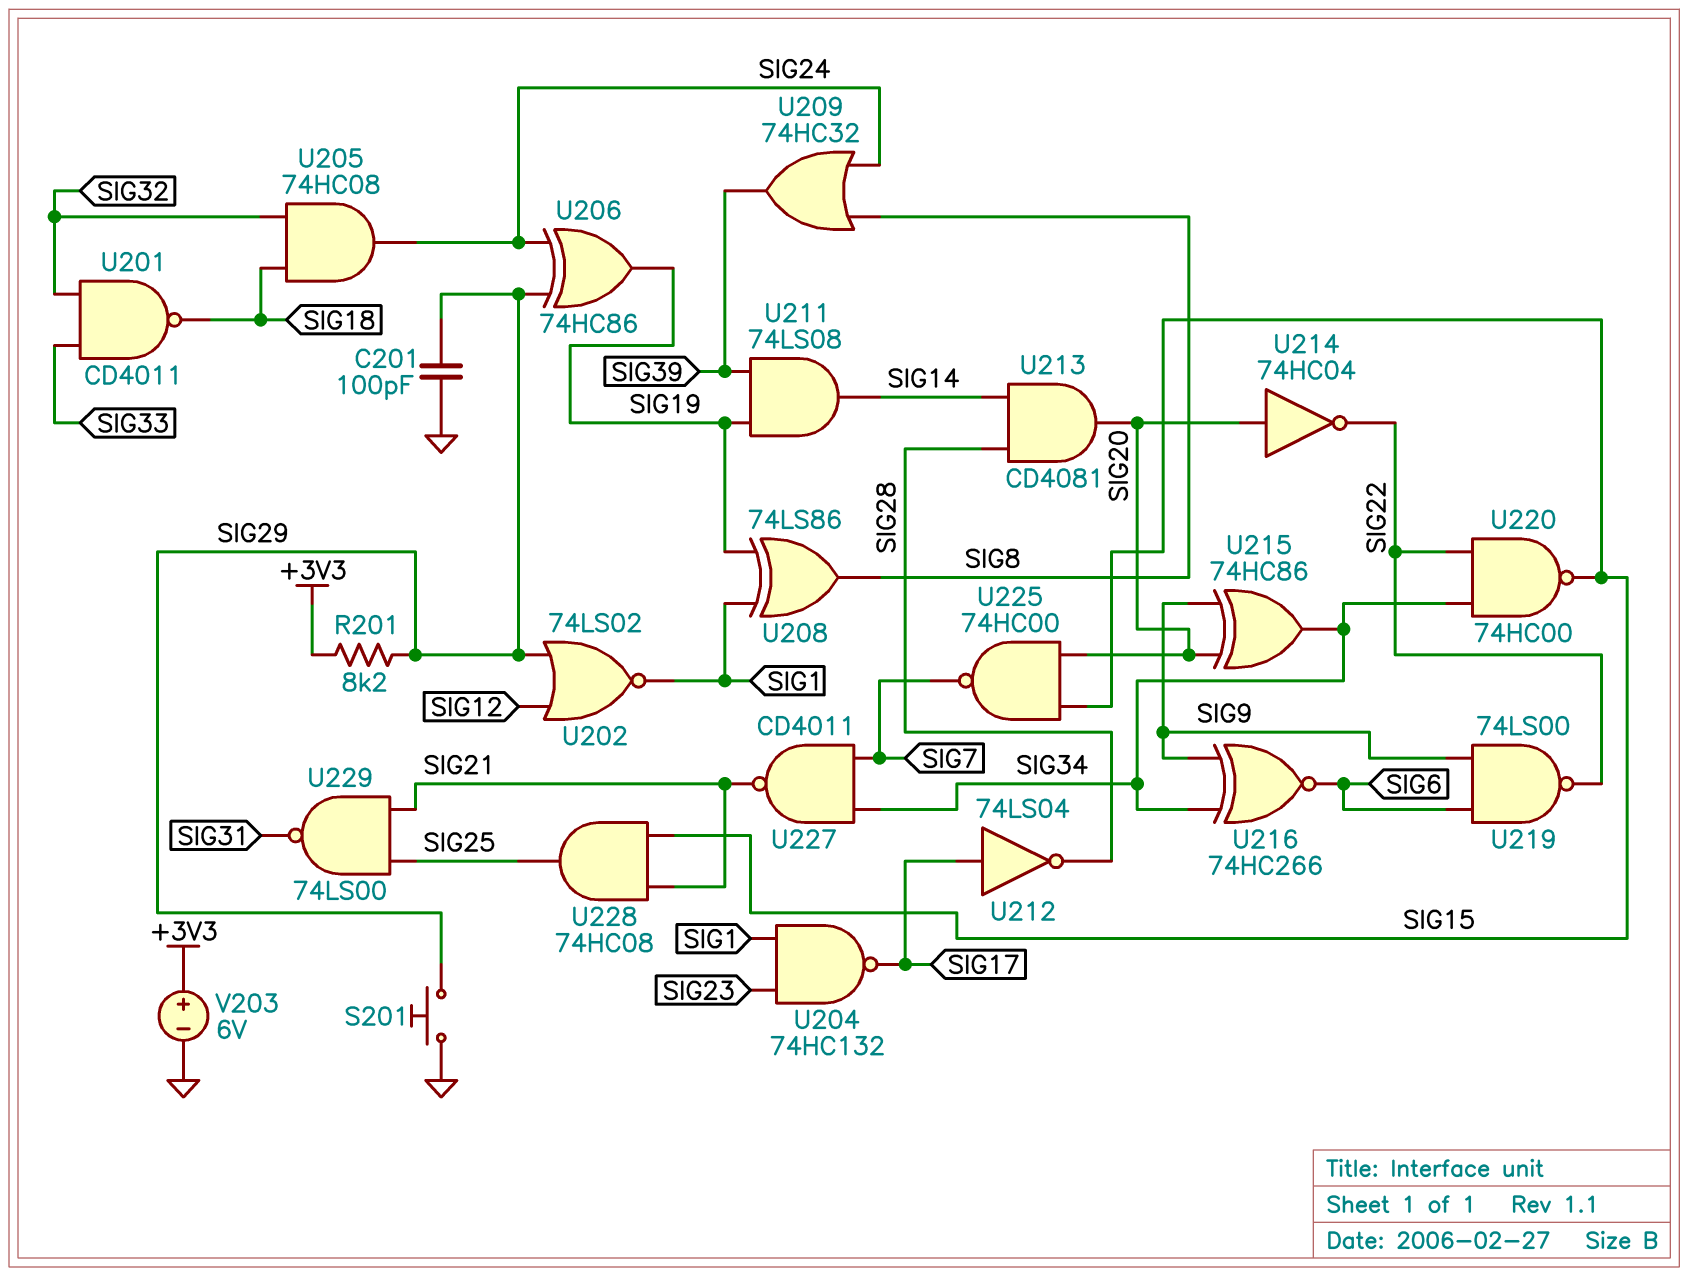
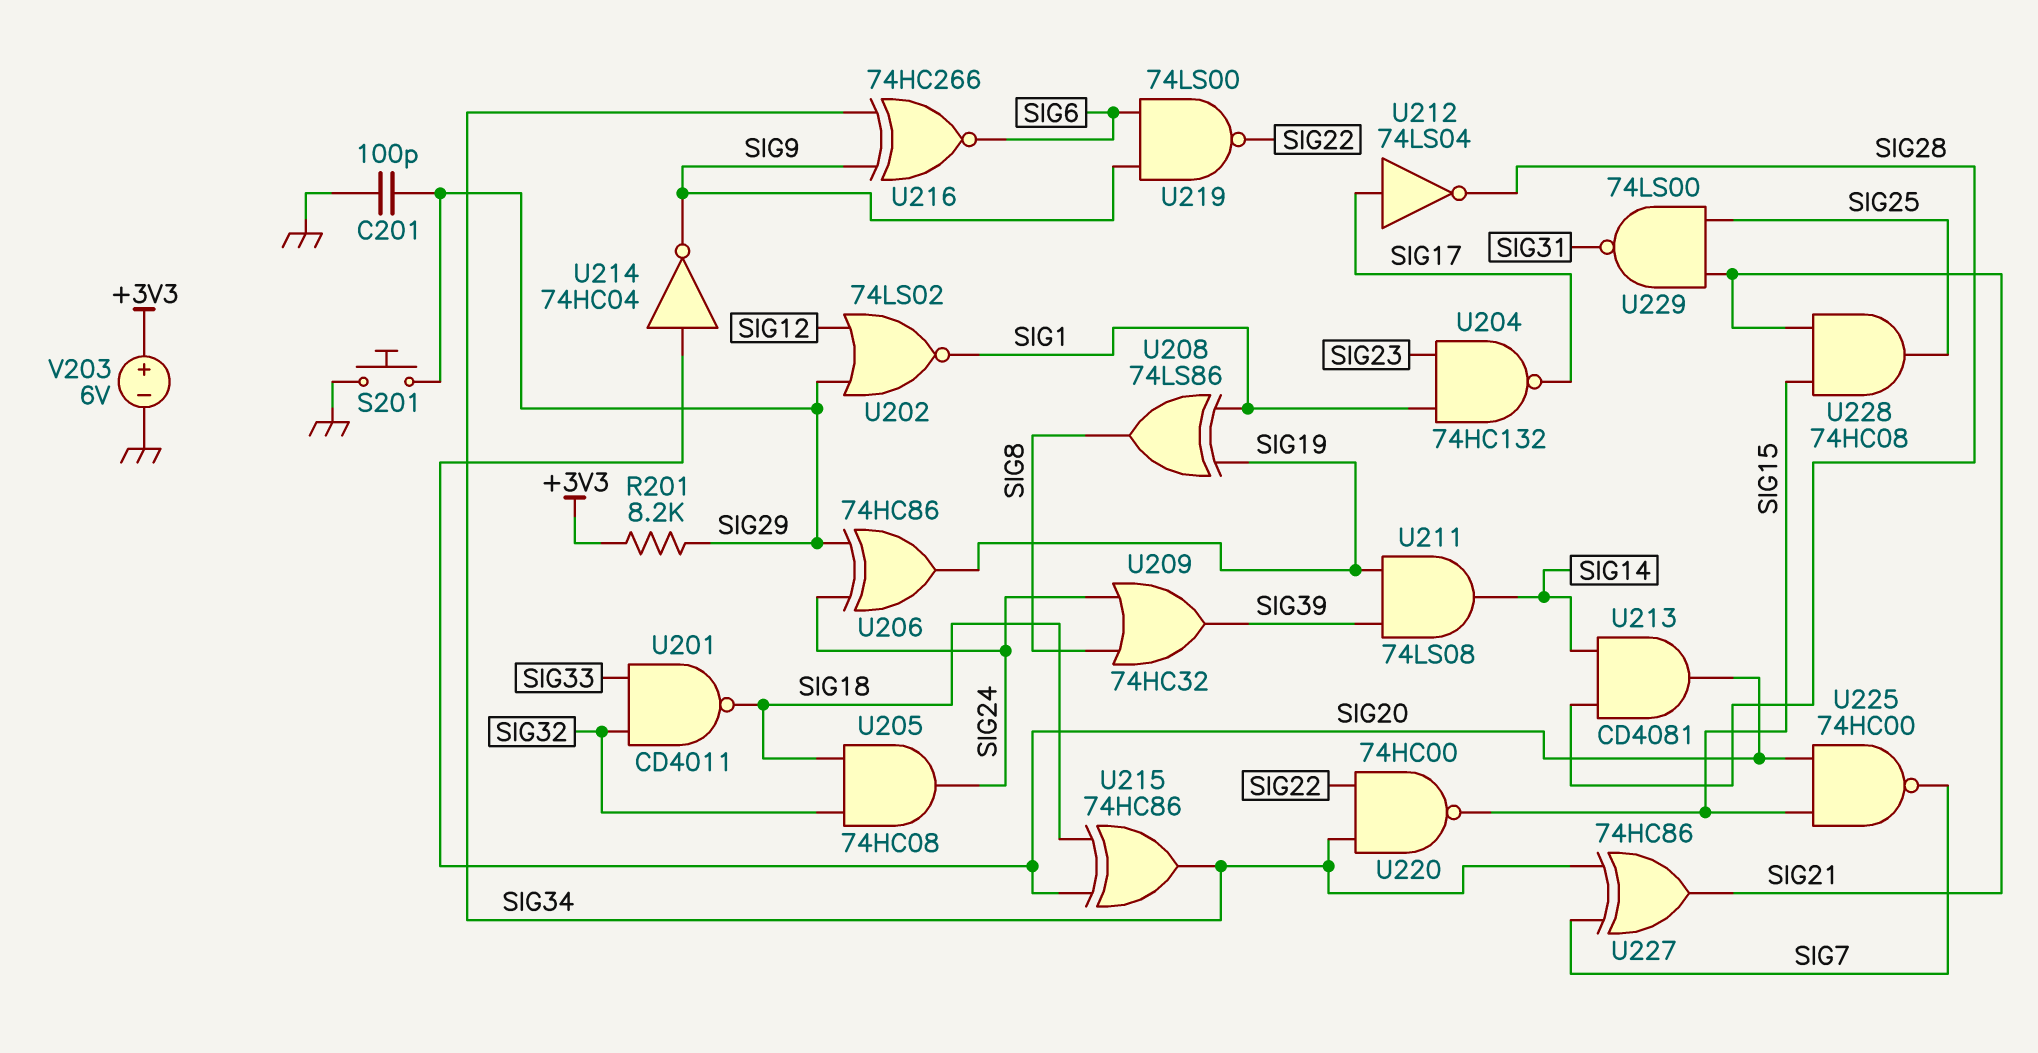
U214: NOT 74HC04 (in SIG20, out SIG22) -> NOT 74HC04 (in SIG20, out SIG9)
U215: XOR 74HC86 (in SIG9, in SIG20, out SIG34) -> XOR 74HC86 (in SIG18, in SIG20, out SIG34)
U227: NAND CD4011 (in SIG7, in SIG34, out SIG21) -> XOR 74HC86 (in SIG7, in SIG34, out SIG21)

